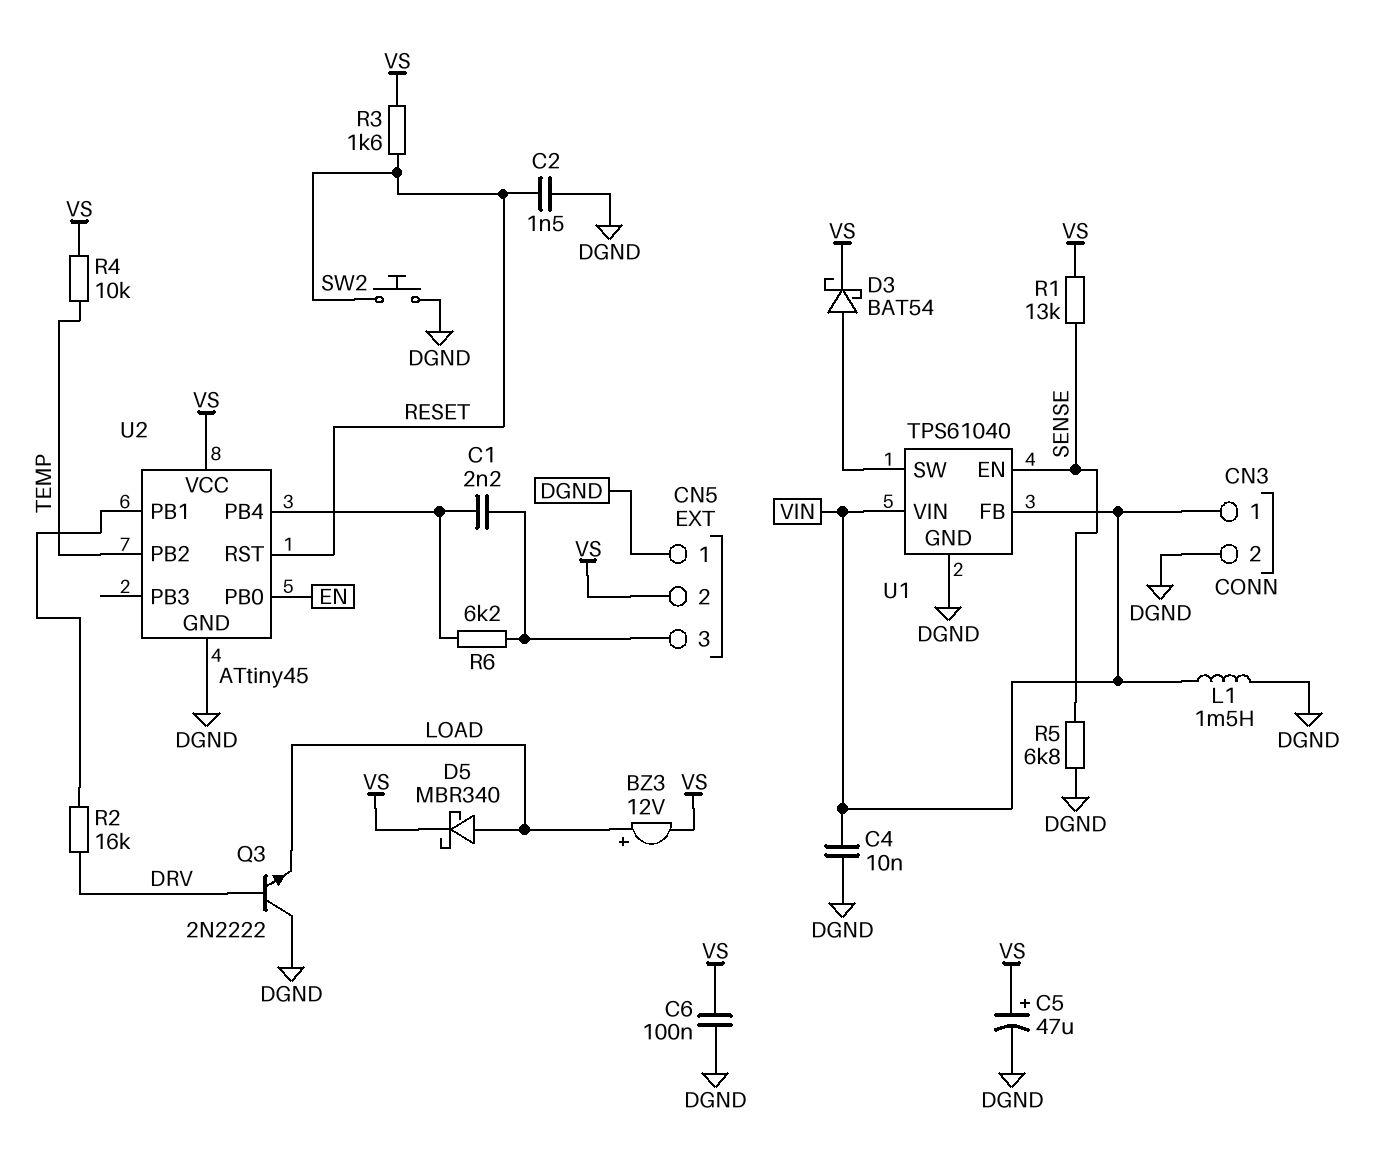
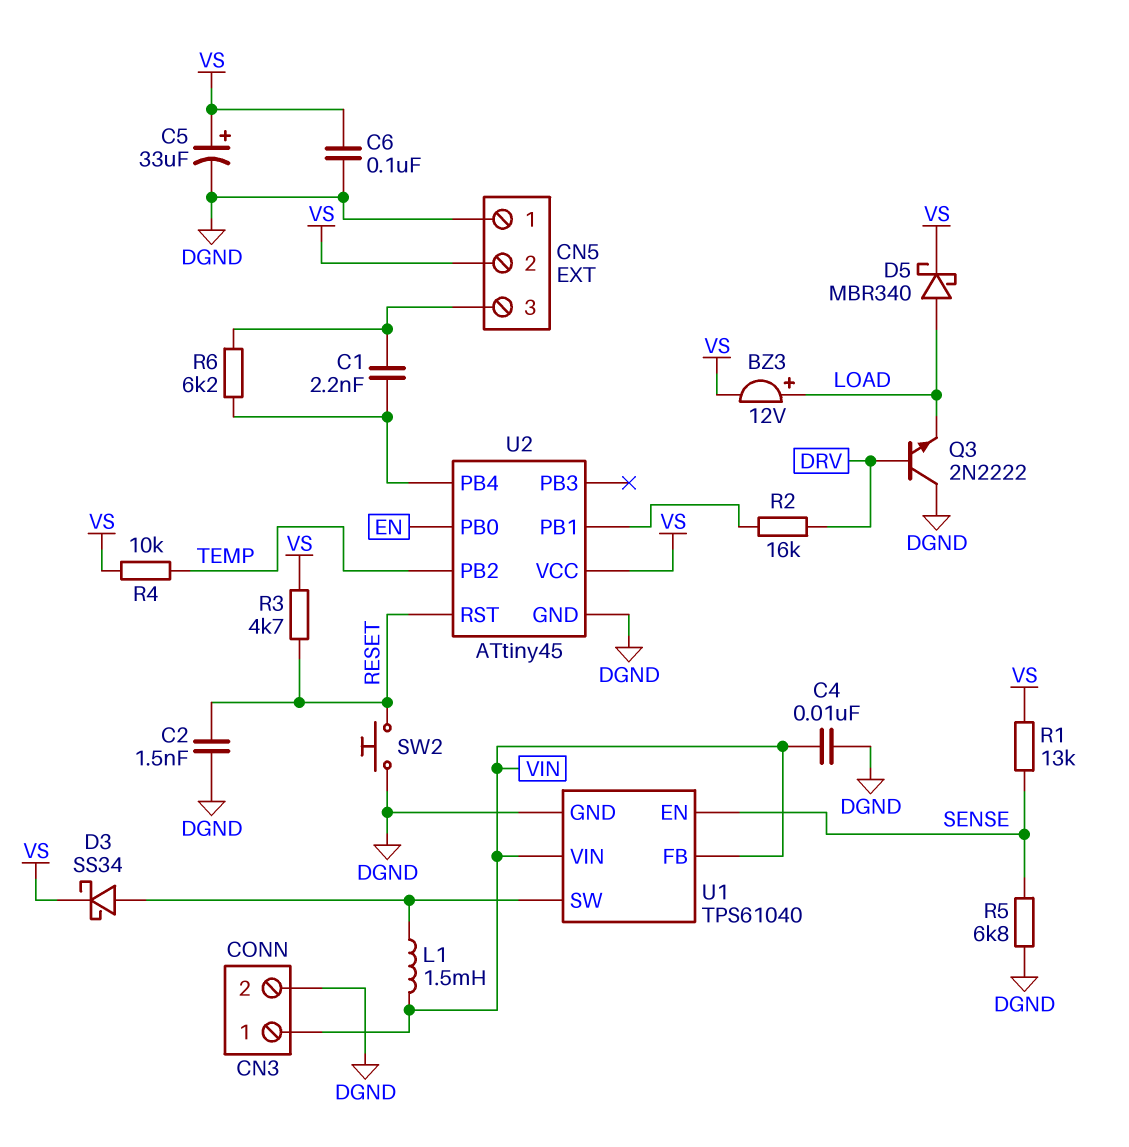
C5: 47uF (plus VS, minus DGND) -> 33uF (plus VS, minus DGND)
D3: schottky BAT54 (A U1/SW, K VS) -> schottky SS34 (A U1/SW, K VS)
L1: 1.5mH (DGND, VIN) -> 1.5mH (U1/SW, VIN)
R3: 1.6k (RESET, VS) -> 4.7k (RESET, VS)

